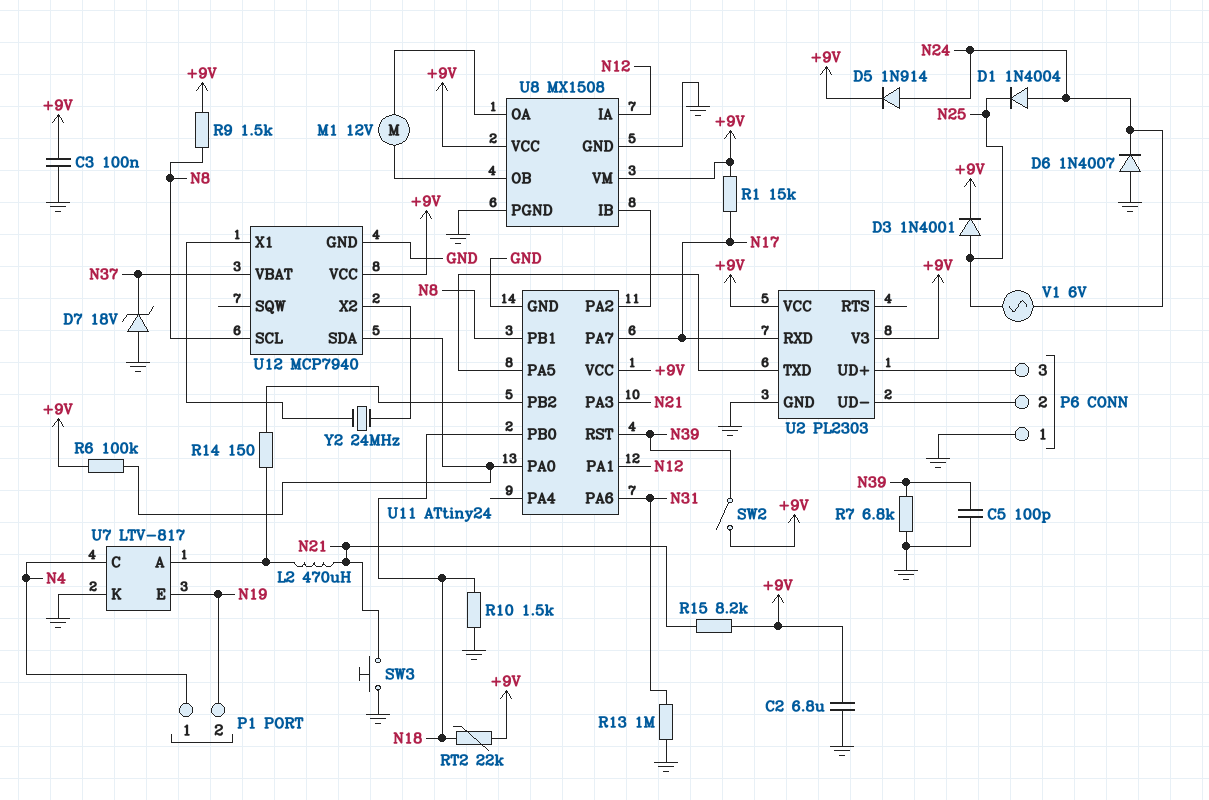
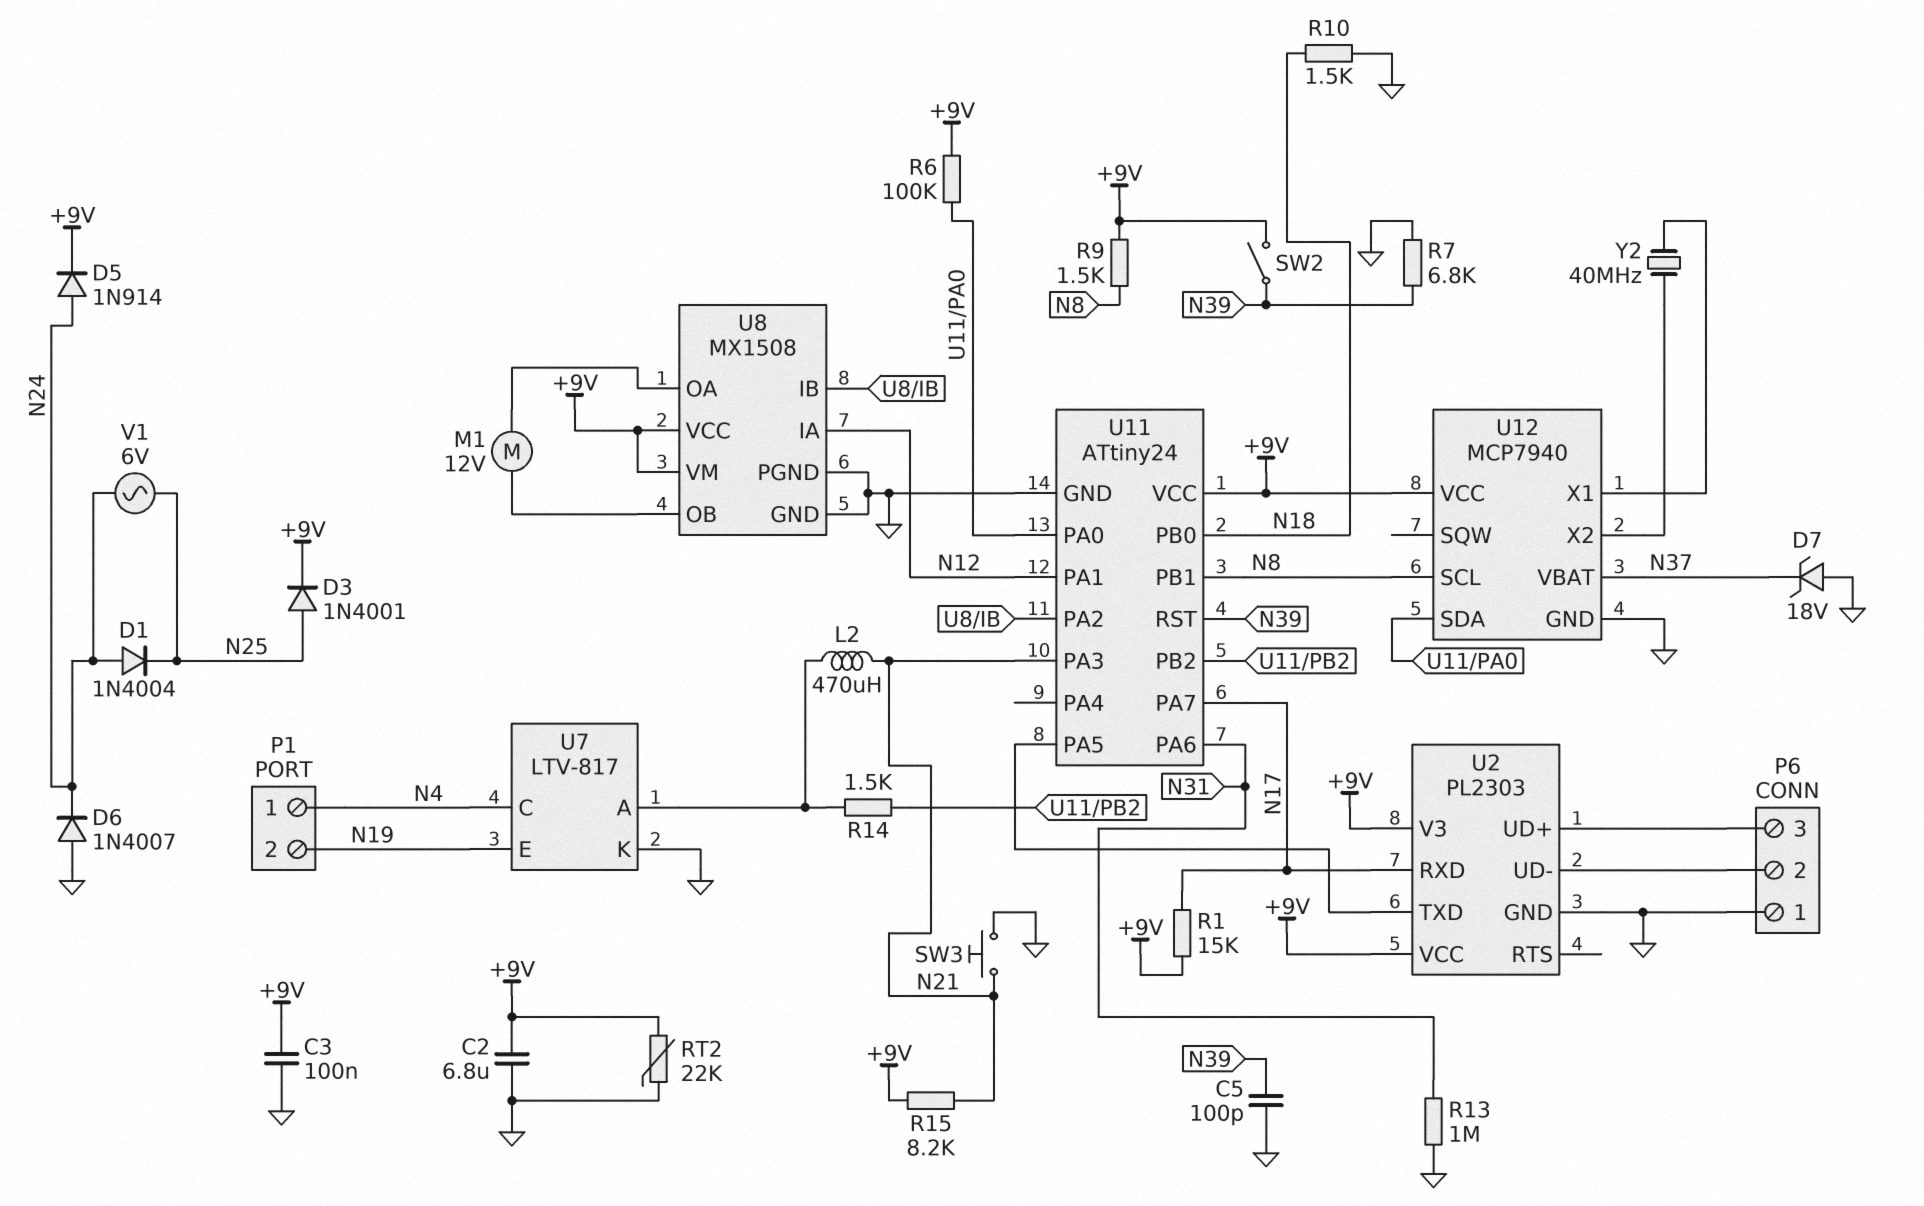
R14: 150 (U7/A, U11/PB2) -> 1.5k (U7/A, U11/PB2)
RT2: 22k (+9V, N18) -> 22k (+9V, GND)
Y2: 24MHz (U12/X1, U12/X2) -> 40MHz (U12/X1, U12/X2)

